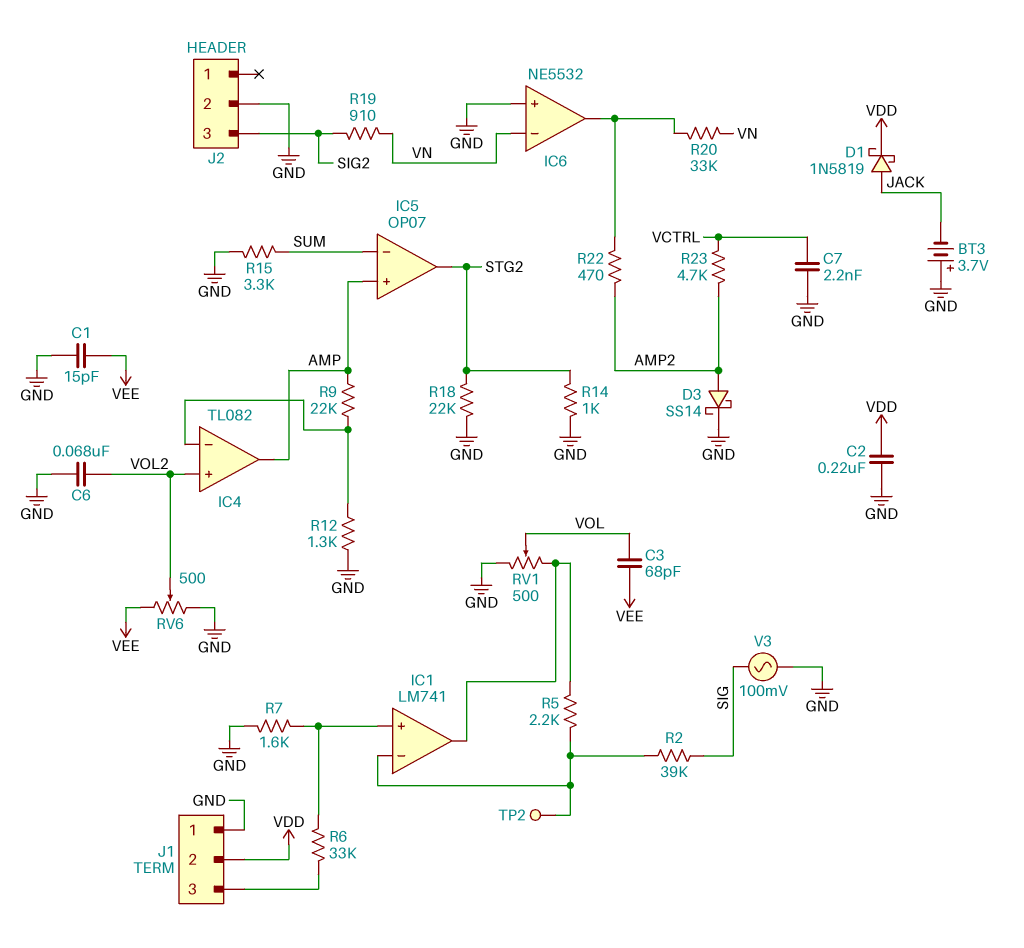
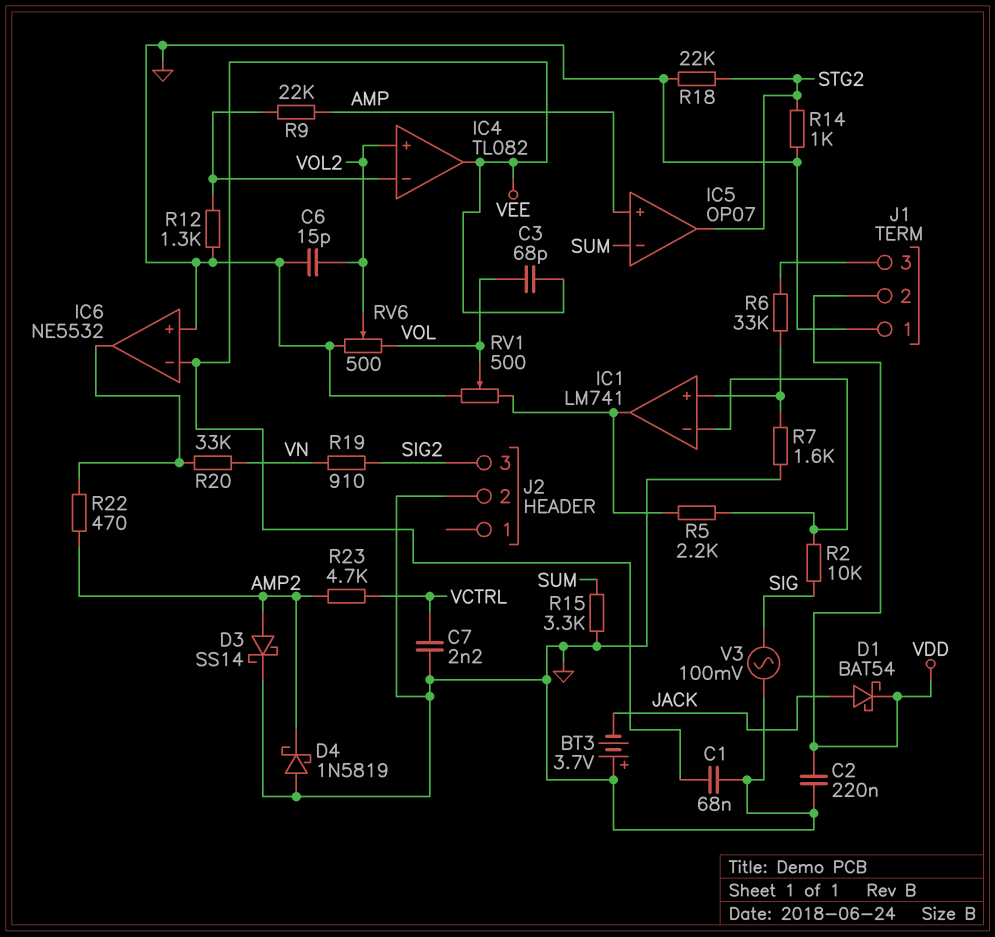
C1: 15pF (GND, VEE) -> 68nF (GND, VEE)
C6: 68nF (GND, VOL2) -> 15pF (GND, VOL2)
D1: schottky 1N5819 (A JACK, K VDD) -> schottky BAT54 (A JACK, K VDD)
D4: none -> schottky 1N5819 (A GND, K AMP2)
IC4 pin out: AMP -> VEE
IC6 pin in-: VN -> VEE
R2: 39k (IC1/in-, SIG) -> 10k (IC1/in-, SIG)
RV6: 500 (GND, VEE, wiper VOL2) -> 500 (GND, VOL, wiper VOL2)
TP2: test point (IC1/in-) -> none

